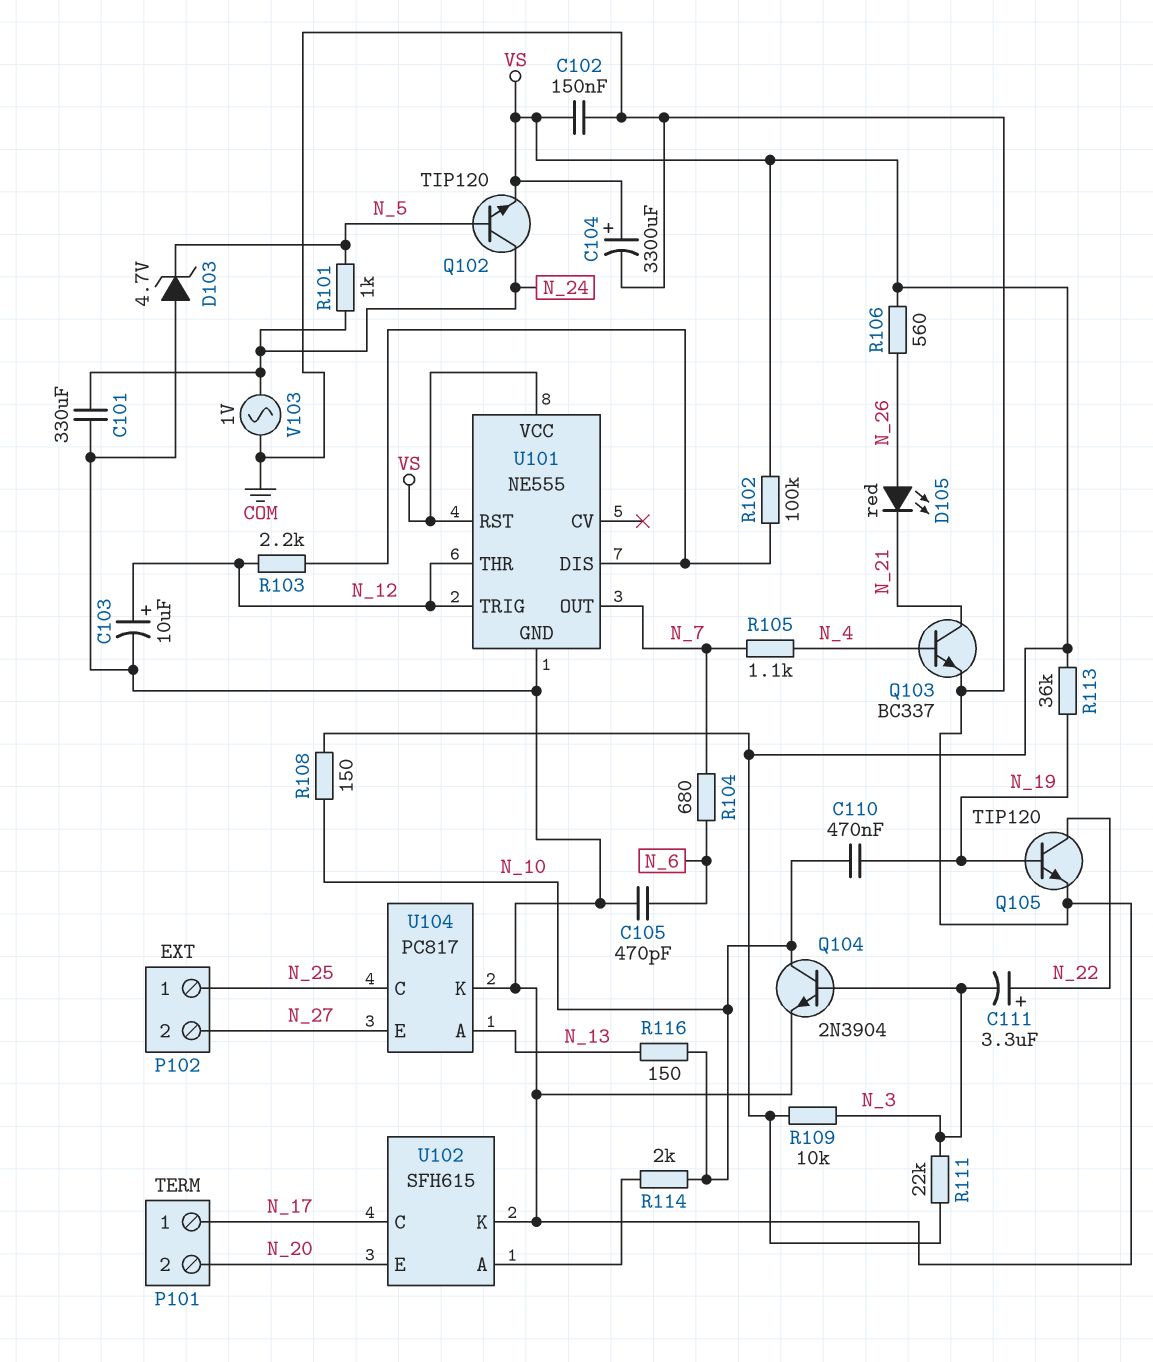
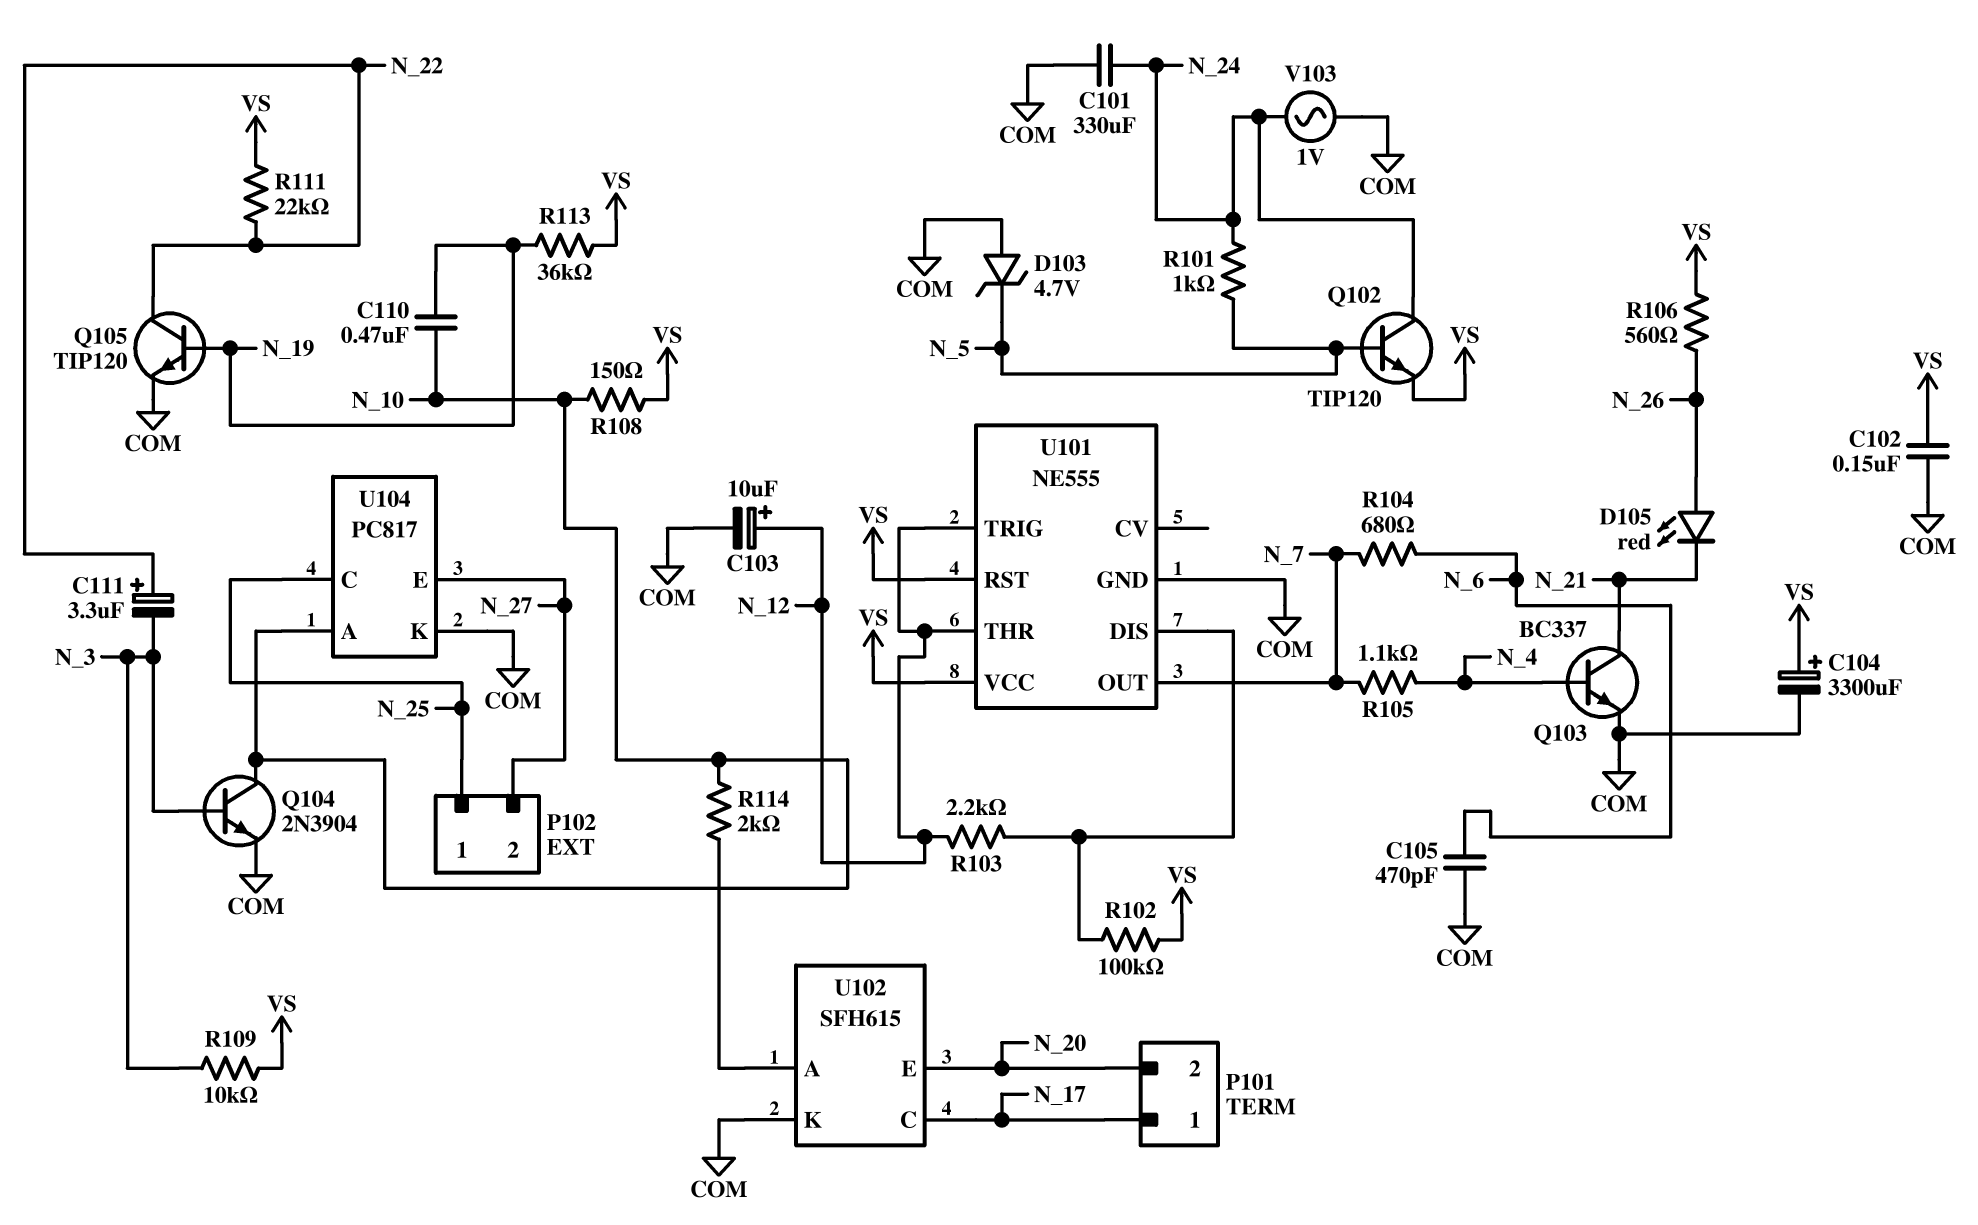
R111: 22k (N_3, VS) -> 22k (N_22, VS)
R116: 150 (N_10, N_13) -> none
U104 pin A: N_13 -> N_10

